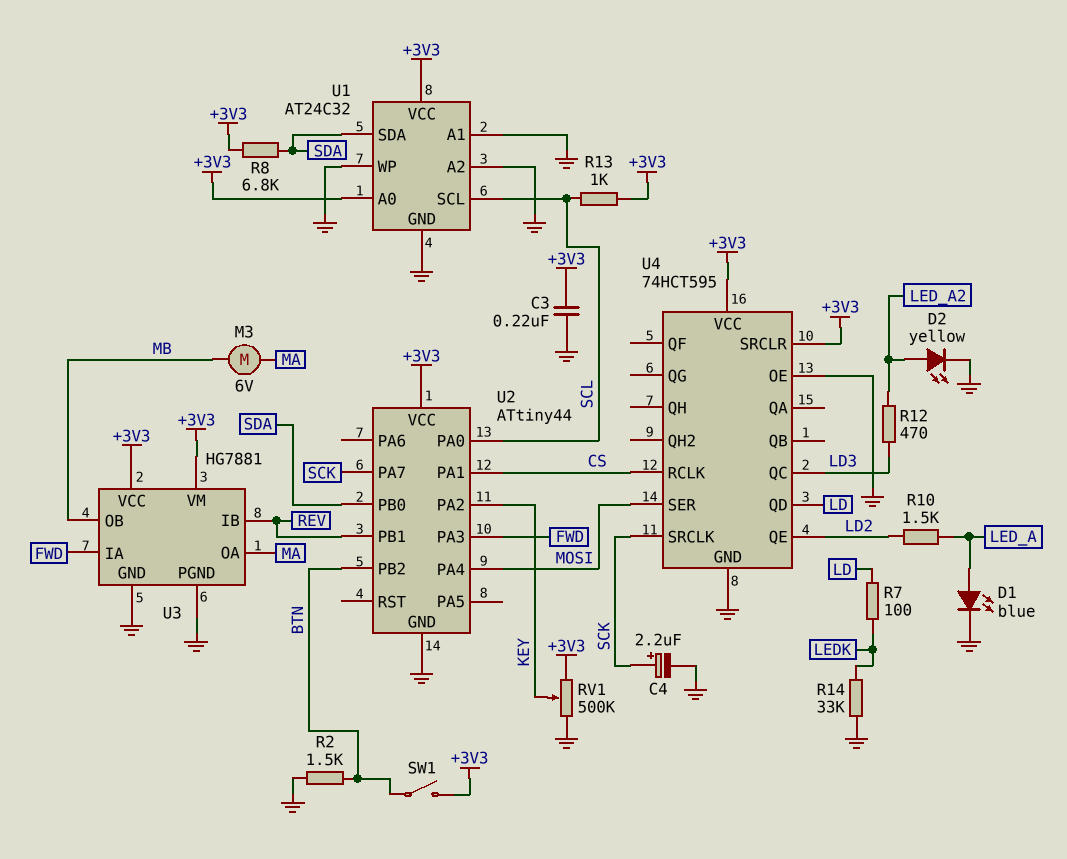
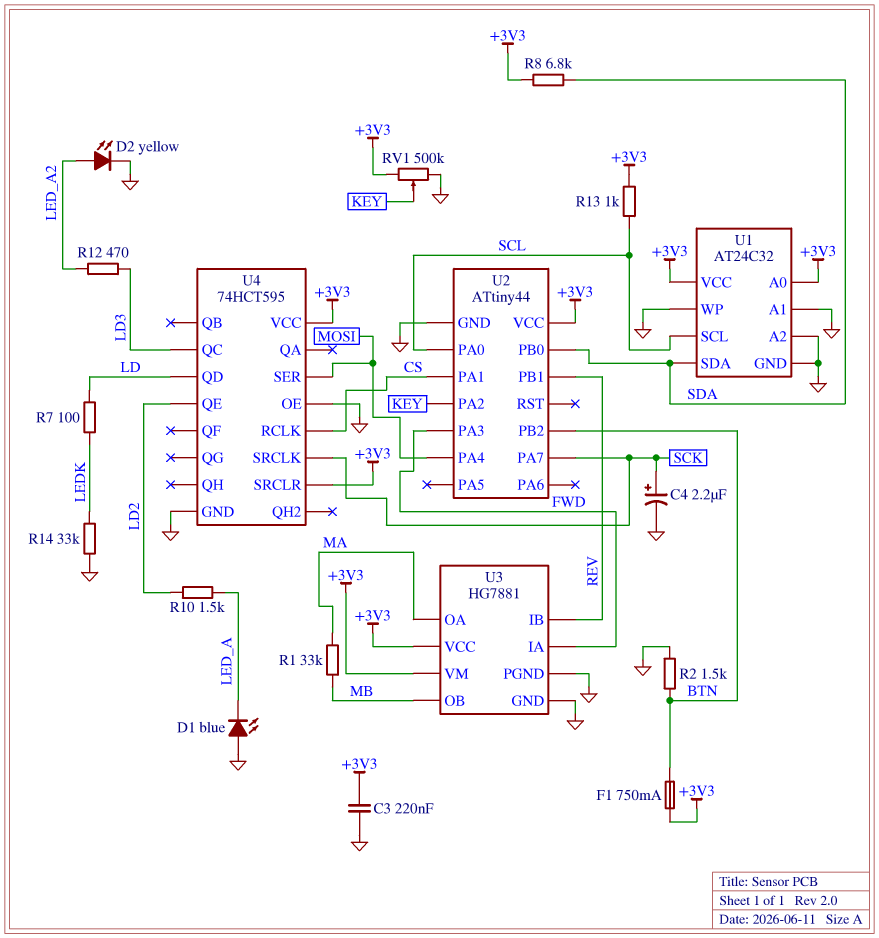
D1: LED blue (A LED_A, K GND) -> LED blue (A GND, K LED_A)
F1: none -> 750mA (+3V3, BTN)
M3: motor 6V (MA, MB) -> none
R1: none -> 33k (MA, MB)
SW1: switch (+3V3, BTN) -> none

